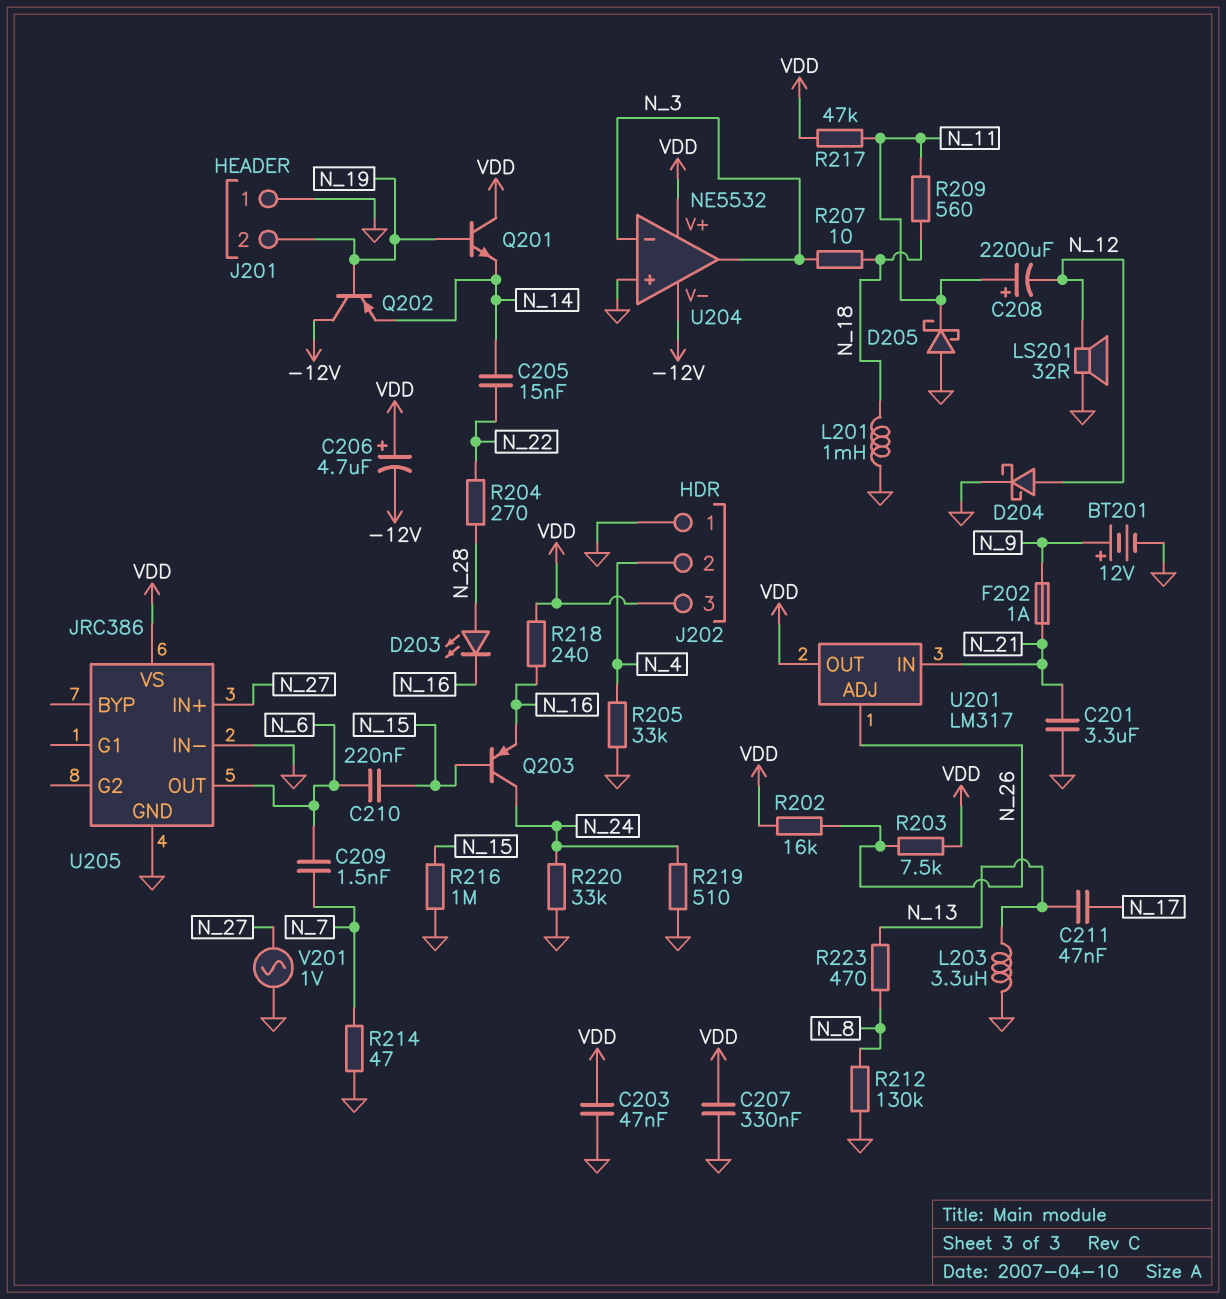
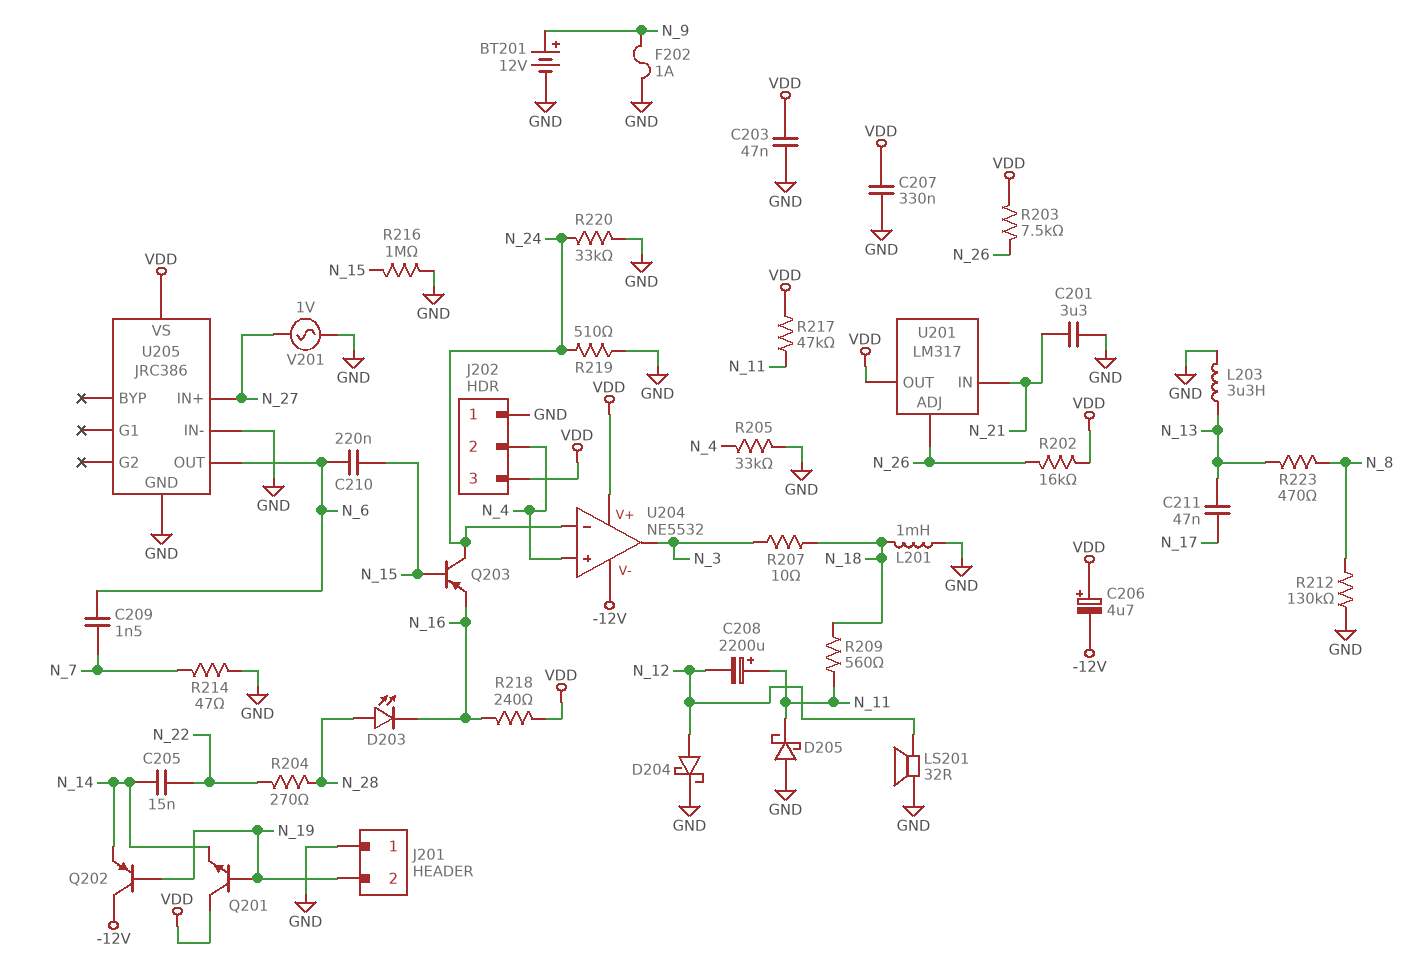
F202: 1A (N_9, N_21) -> 1A (GND, N_9)
U204 pin in+: GND -> N_4
U204 pin in-: N_3 -> N_24

